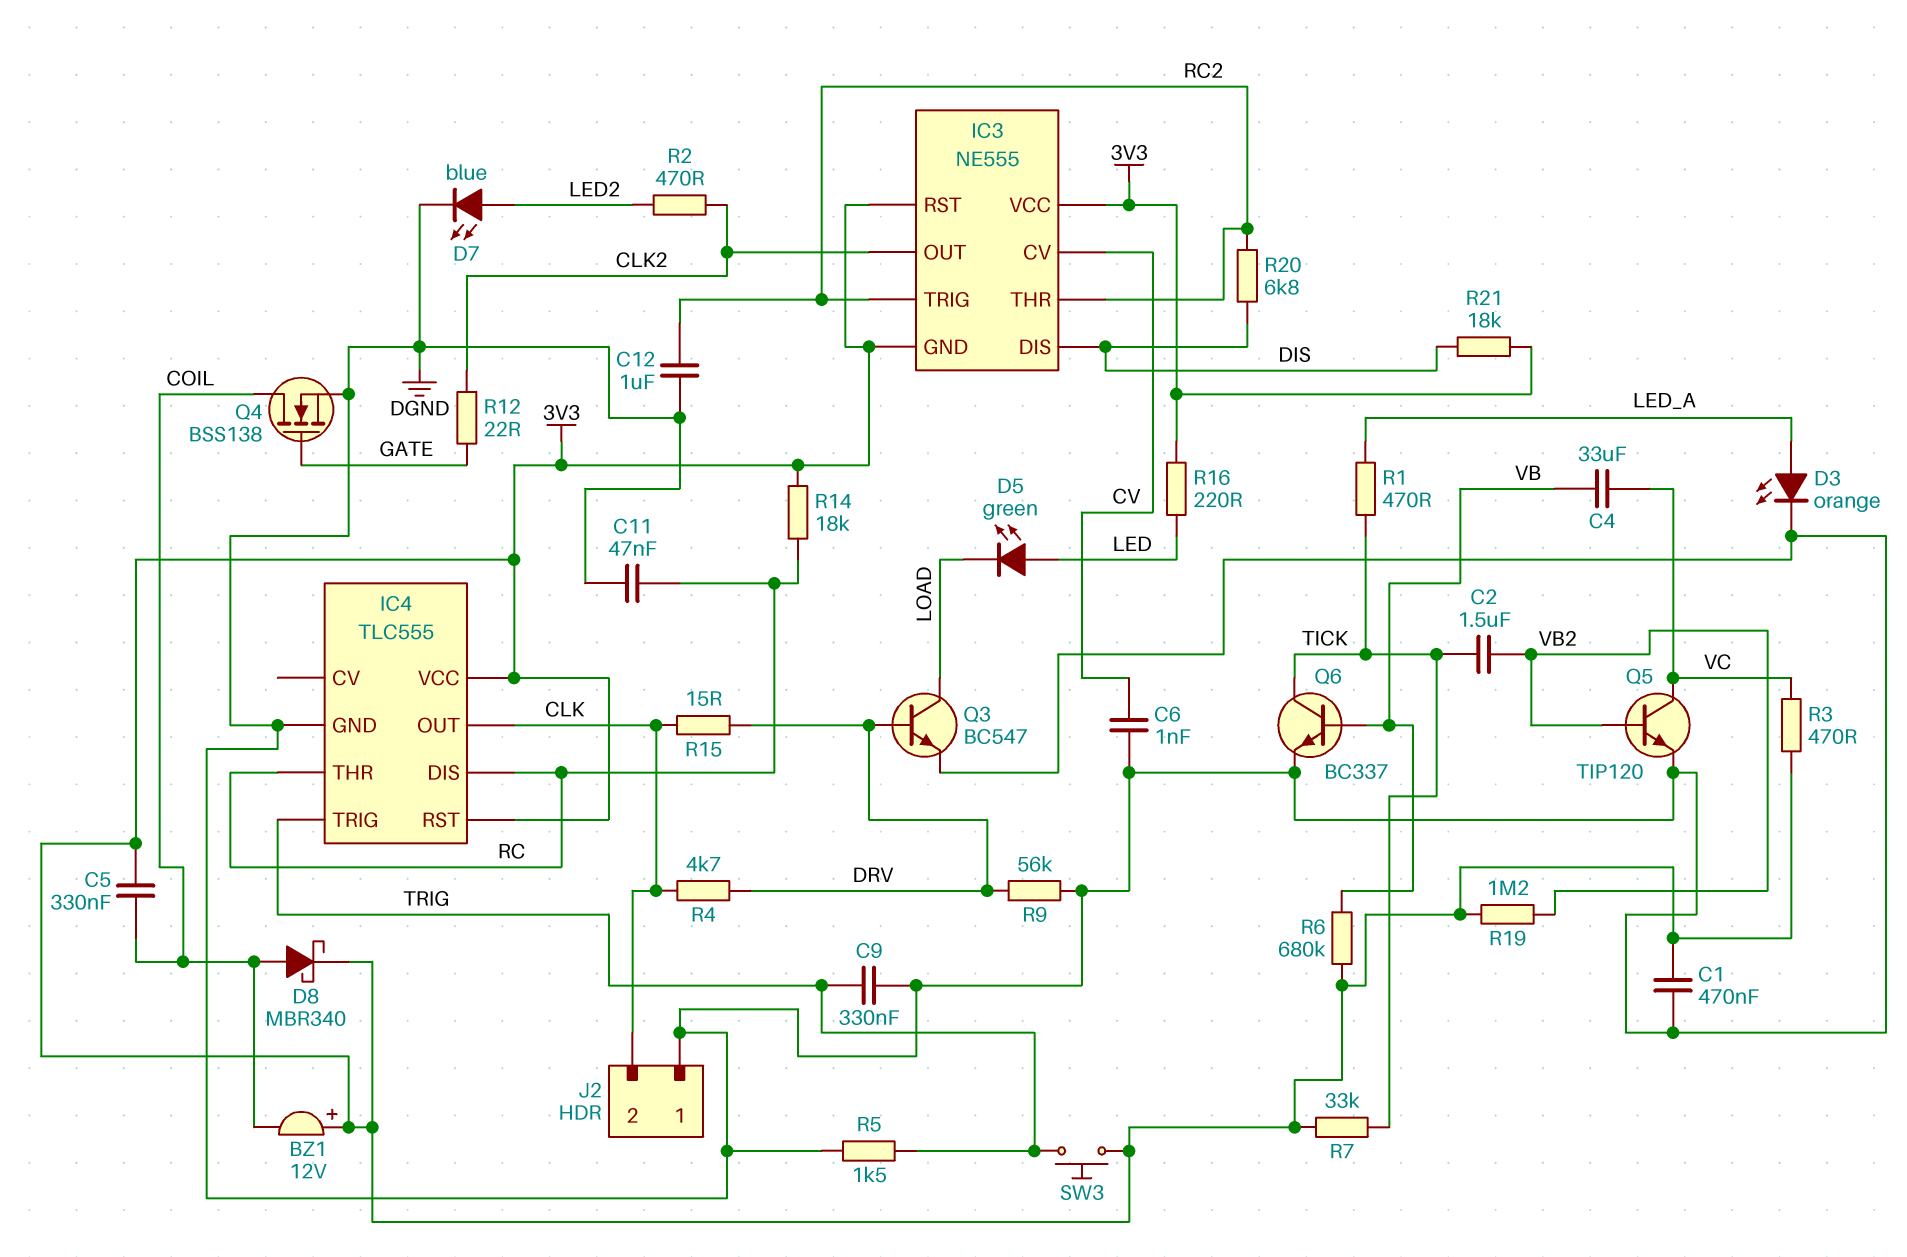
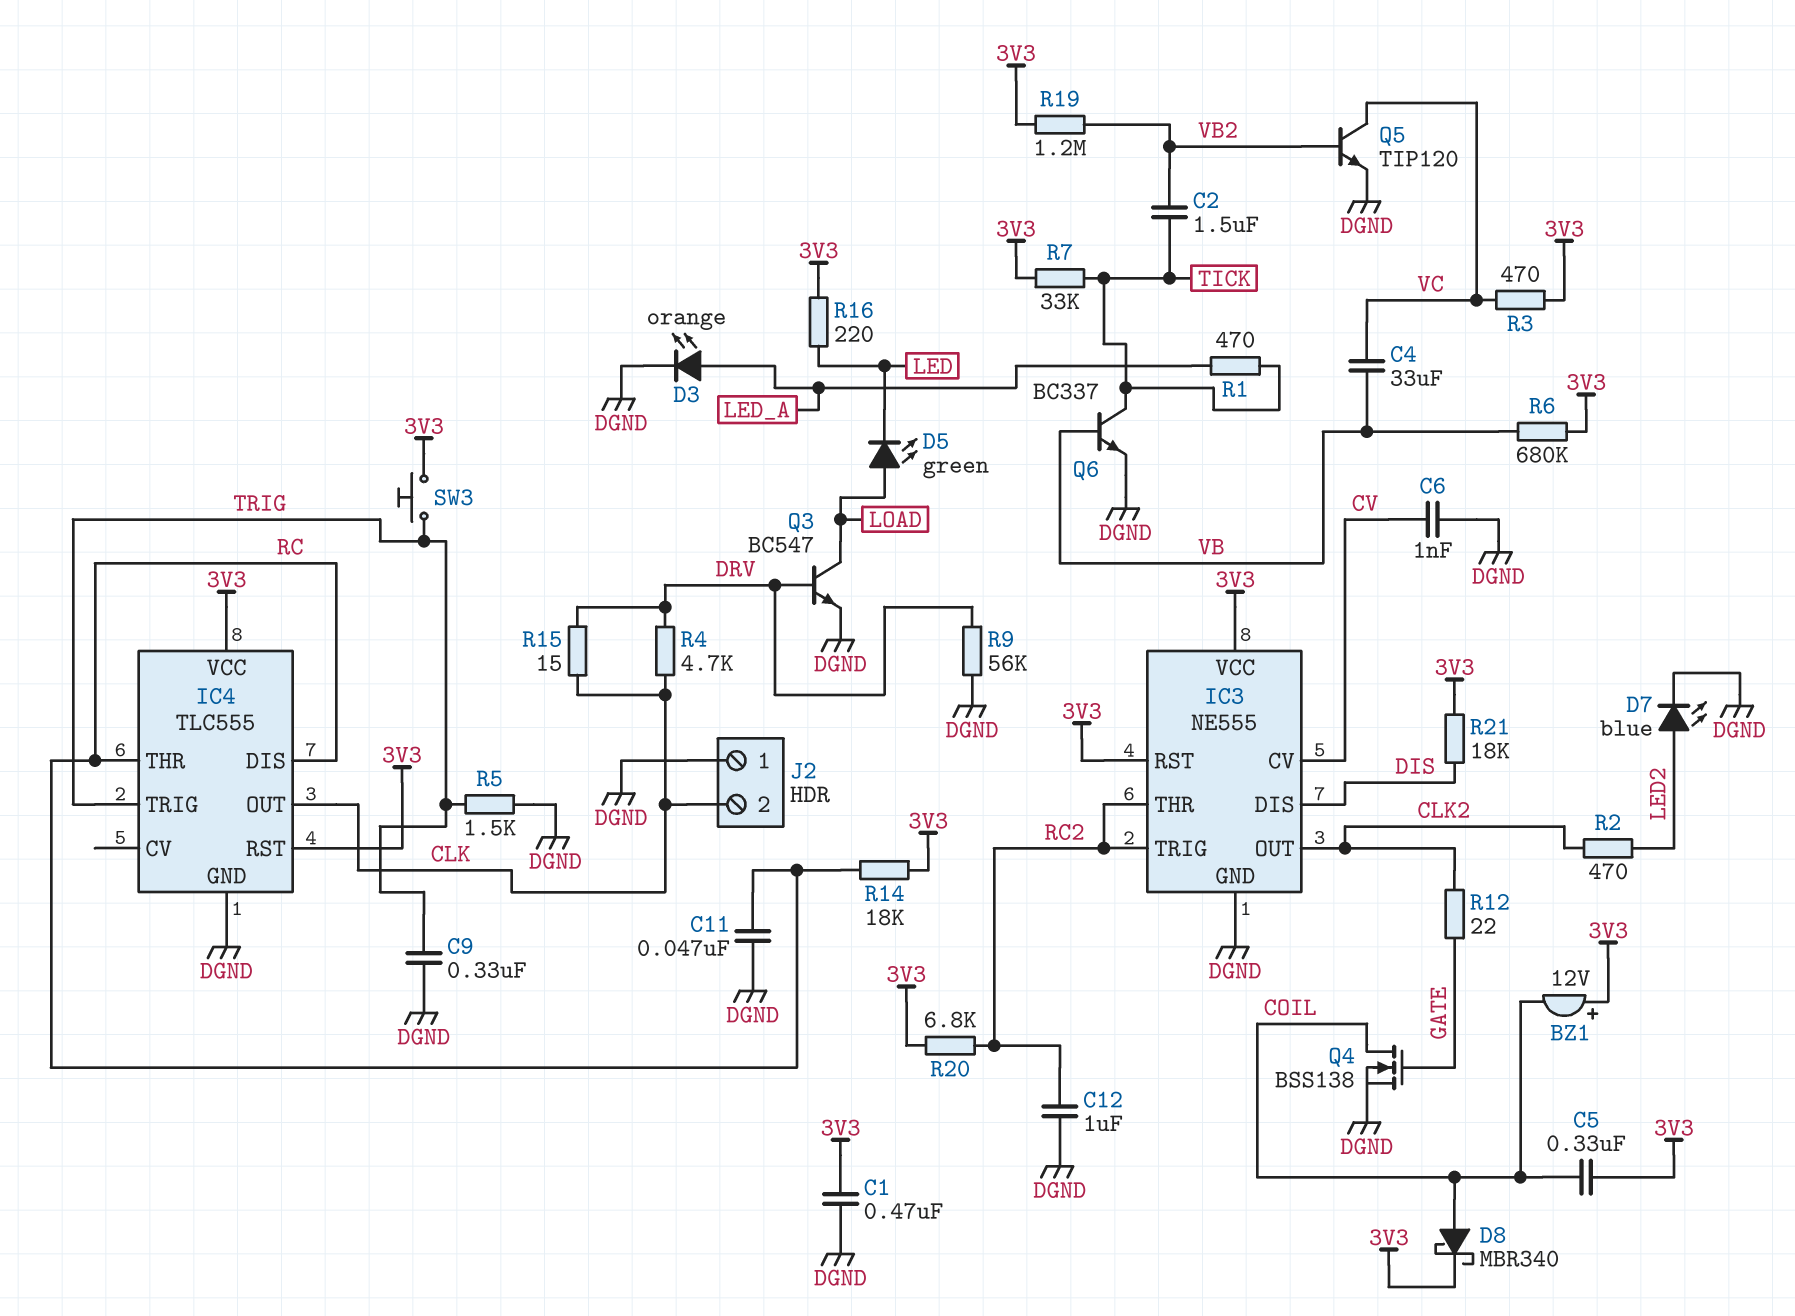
D5: LED green (A LED, K LOAD) -> LED green (A LOAD, K LED)
IC3 pin GND: 3V3 -> DGND
R20: 6.8k (DIS, RC2) -> 6.8k (3V3, RC2)

